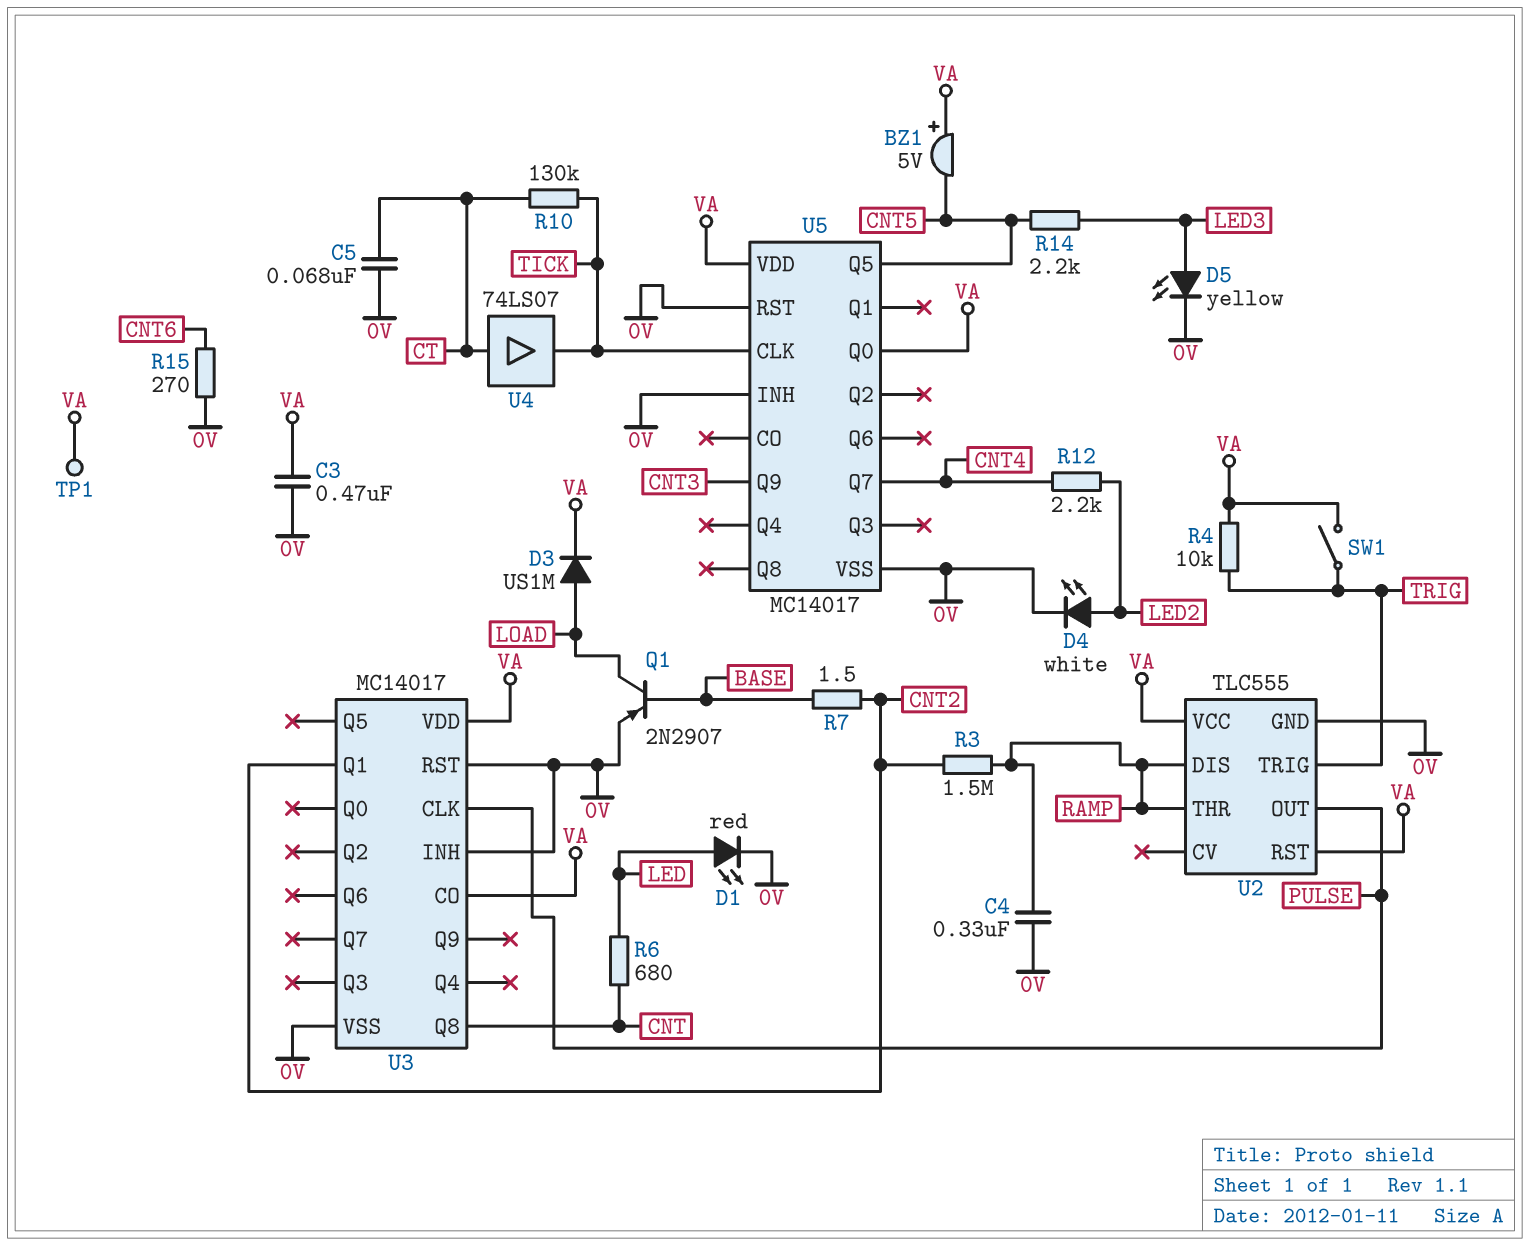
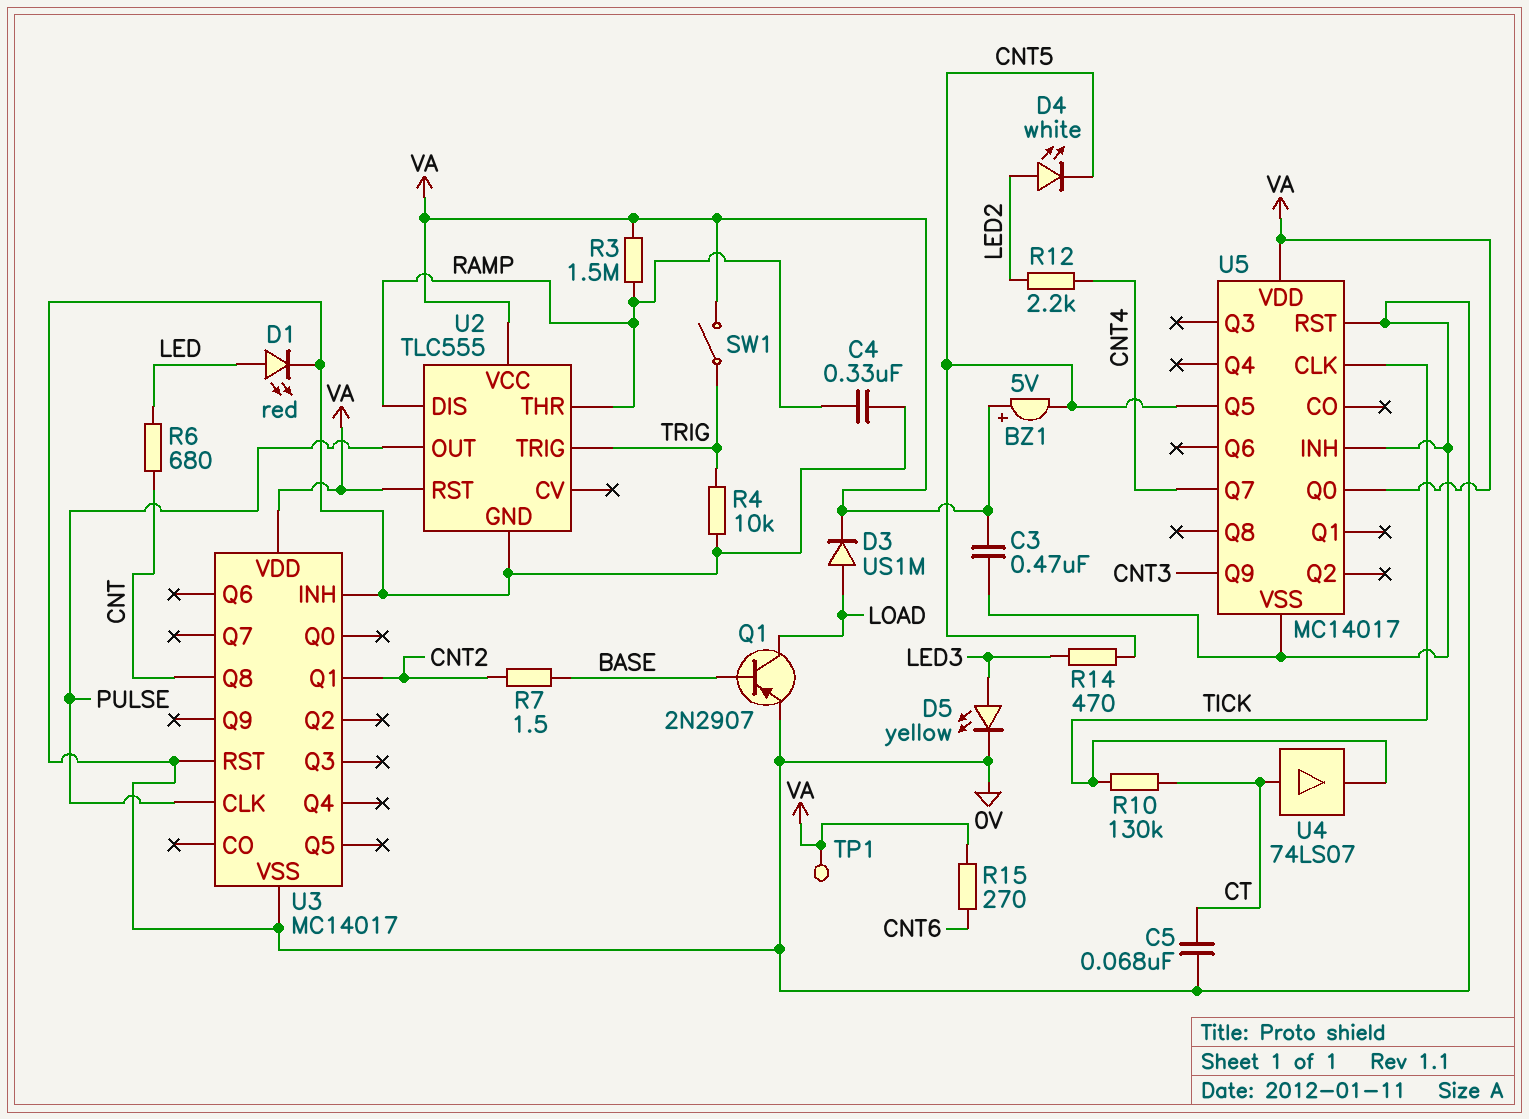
D4: LED white (A LED2, K 0V) -> LED white (A LED2, K CNT5)
R3: 1.5M (CNT2, RAMP) -> 1.5M (RAMP, VA)
R4: 10k (TRIG, VA) -> 10k (0V, TRIG)
R14: 2.2k (CNT5, LED3) -> 470 (CNT5, LED3)
R15: 270 (0V, CNT6) -> 270 (CNT6, VA)
U3 pin CO: VA -> none

